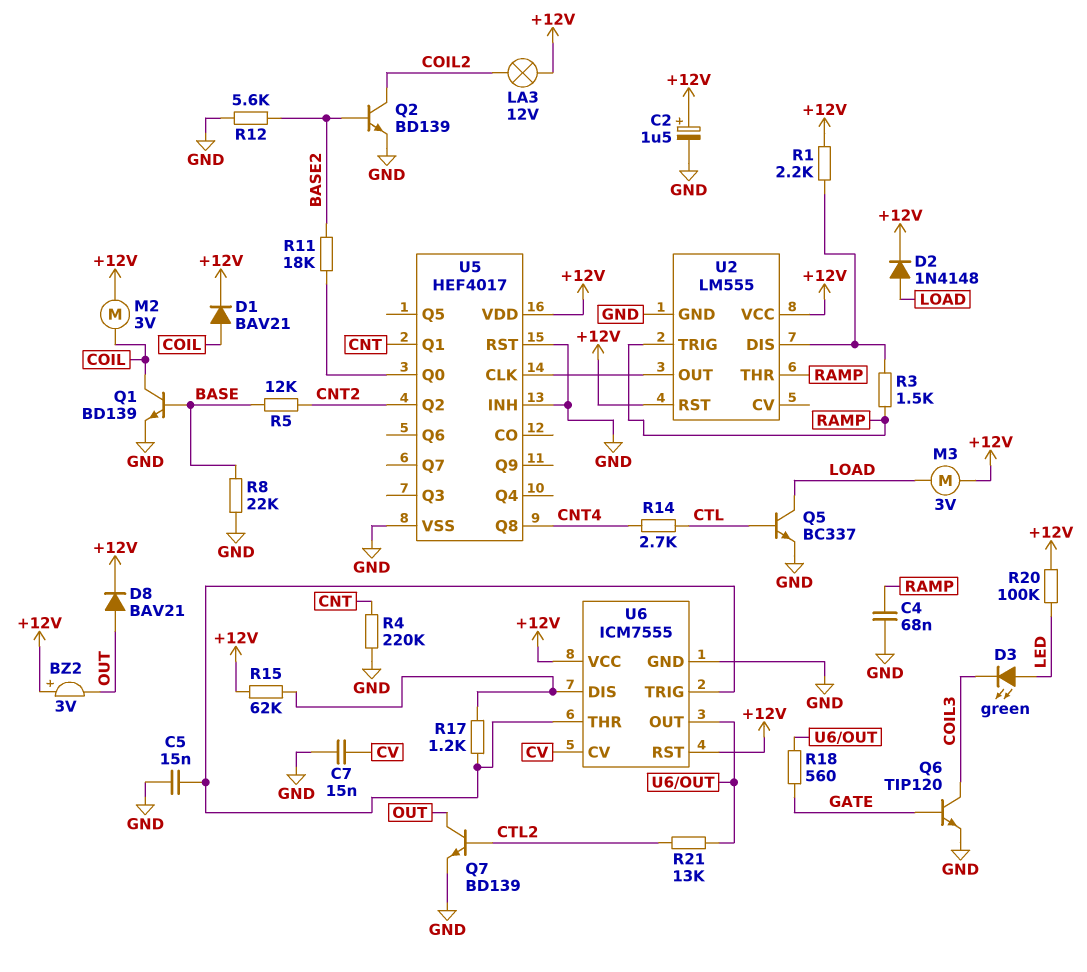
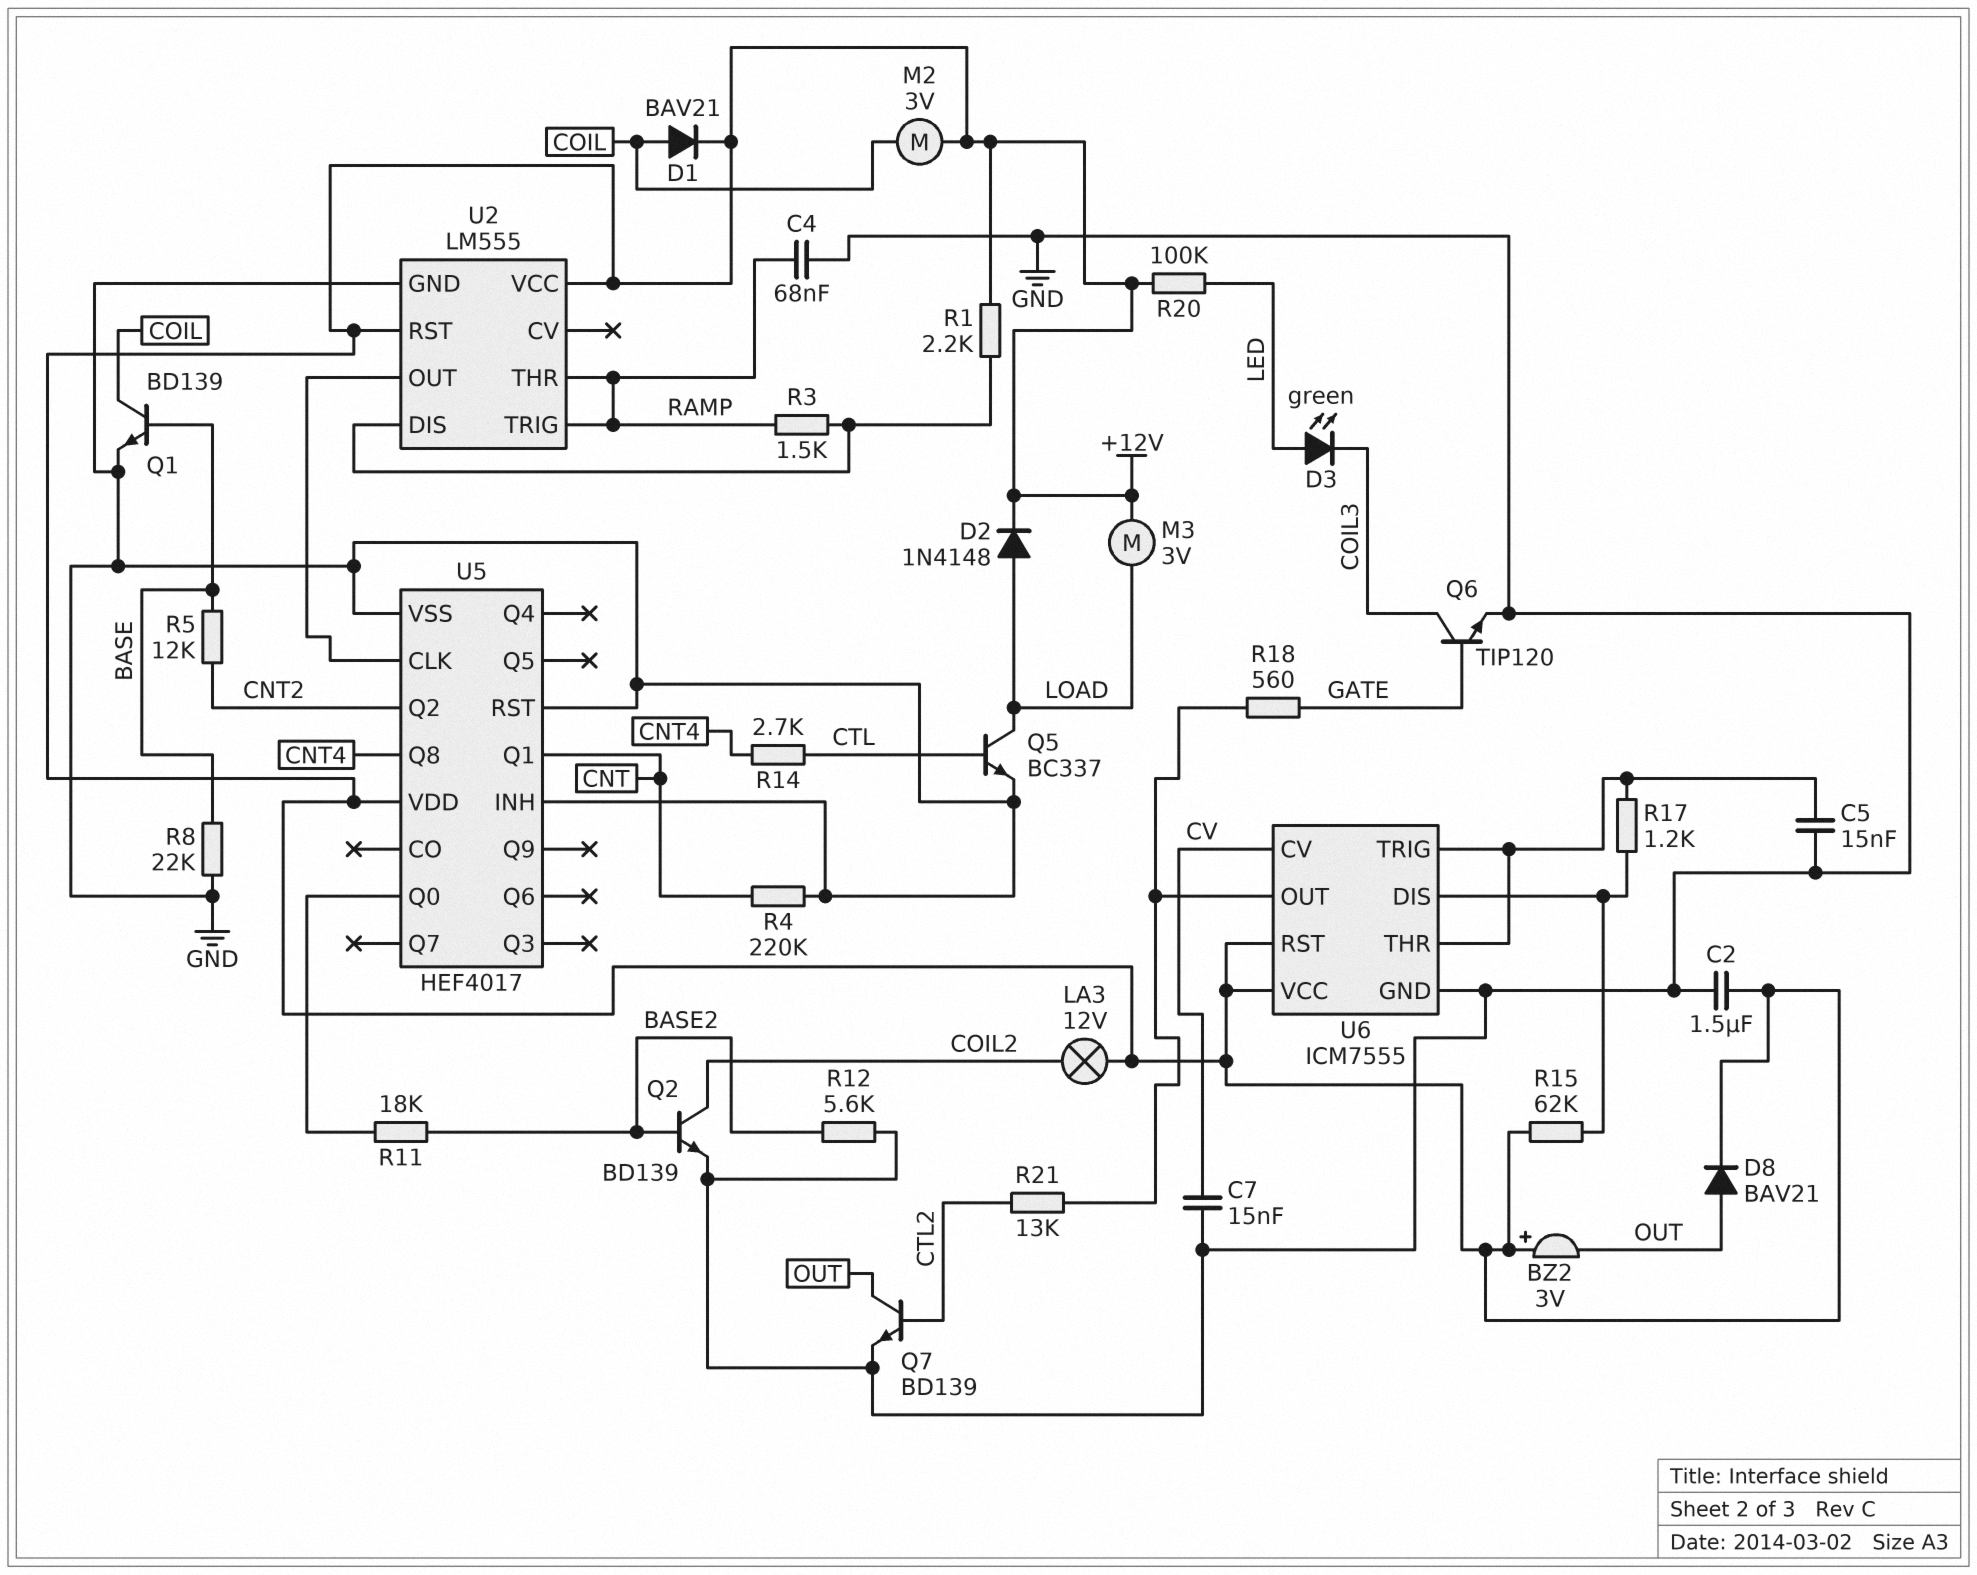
C2: 1.5uF (plus +12V, minus GND) -> 1.5uF (+12V, GND)

